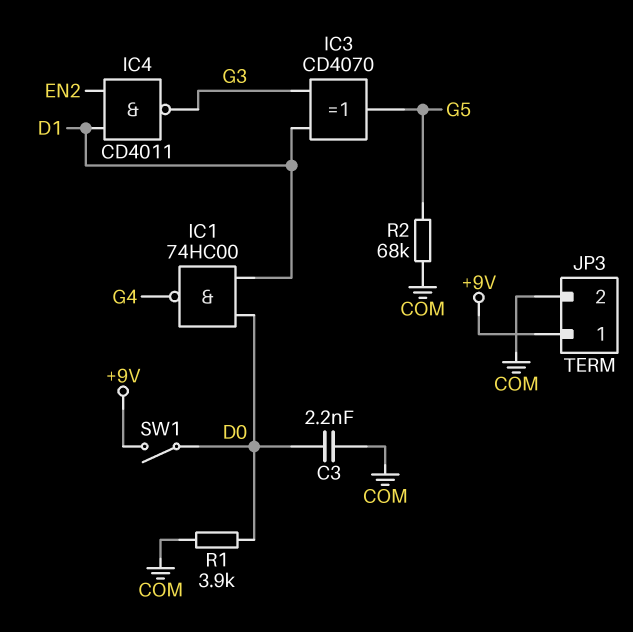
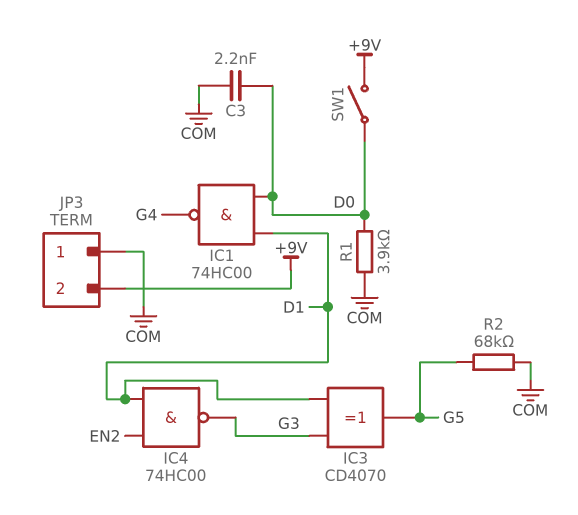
IC4: NAND CD4011 (in D1, in EN2, out G3) -> NAND 74HC00 (in D1, in EN2, out G3)
JP3 pin 1: +9V -> COM
JP3 pin 2: COM -> +9V

